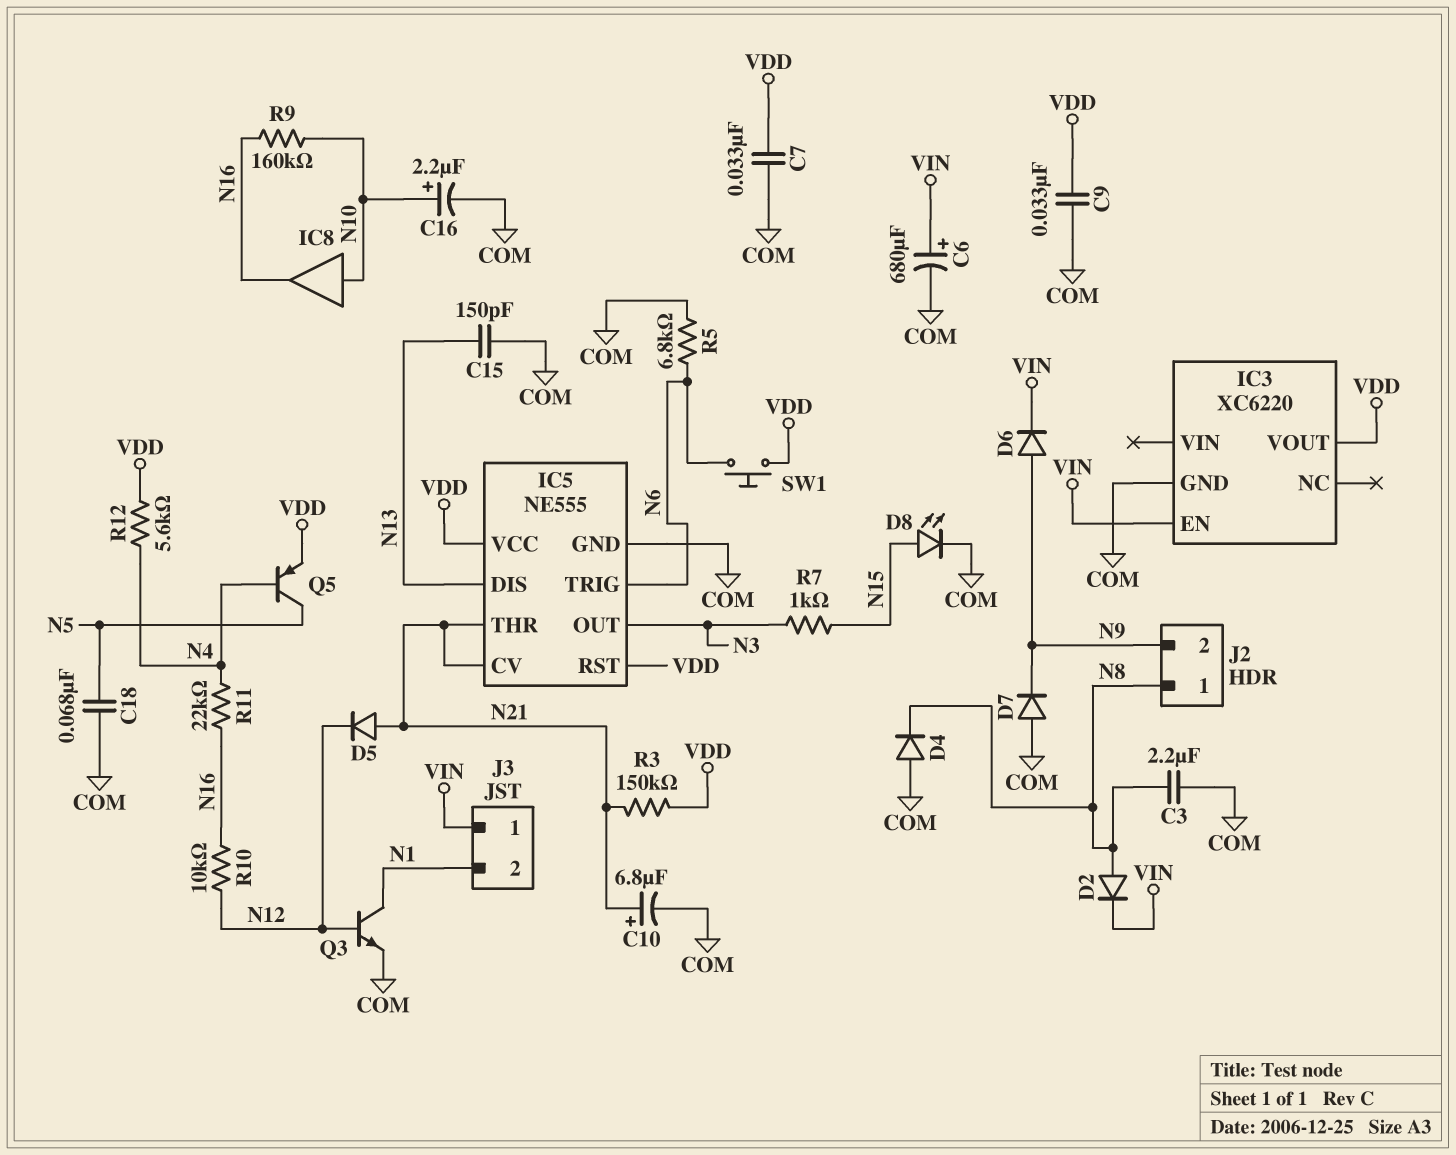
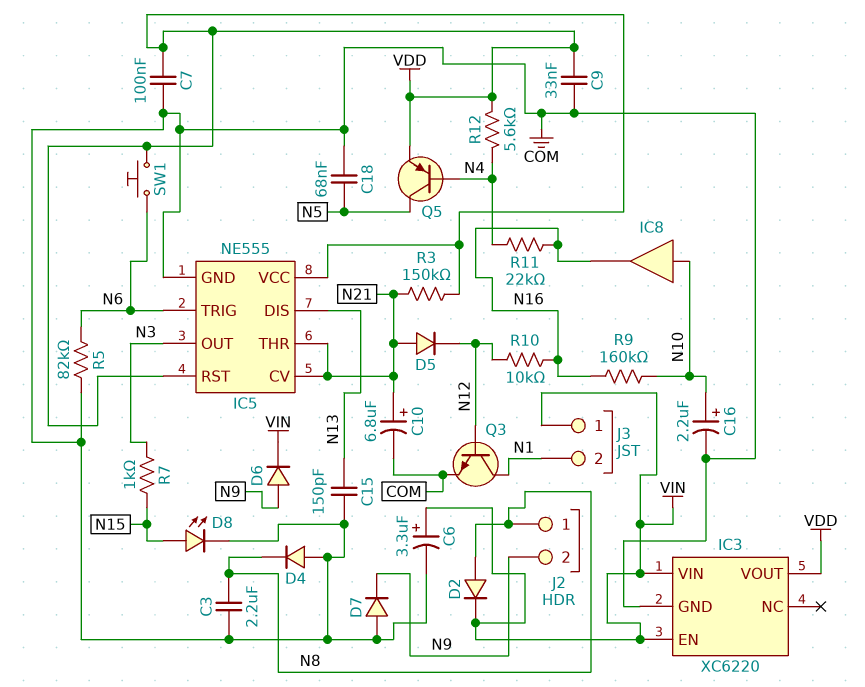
C6: 680uF (plus VIN, minus COM) -> 3.3uF (plus VIN, minus COM)
C7: 33nF (COM, VDD) -> 100nF (COM, VDD)
IC3 pin VIN: none -> VIN
R5: 6.8k (COM, N6) -> 82k (COM, N6)

